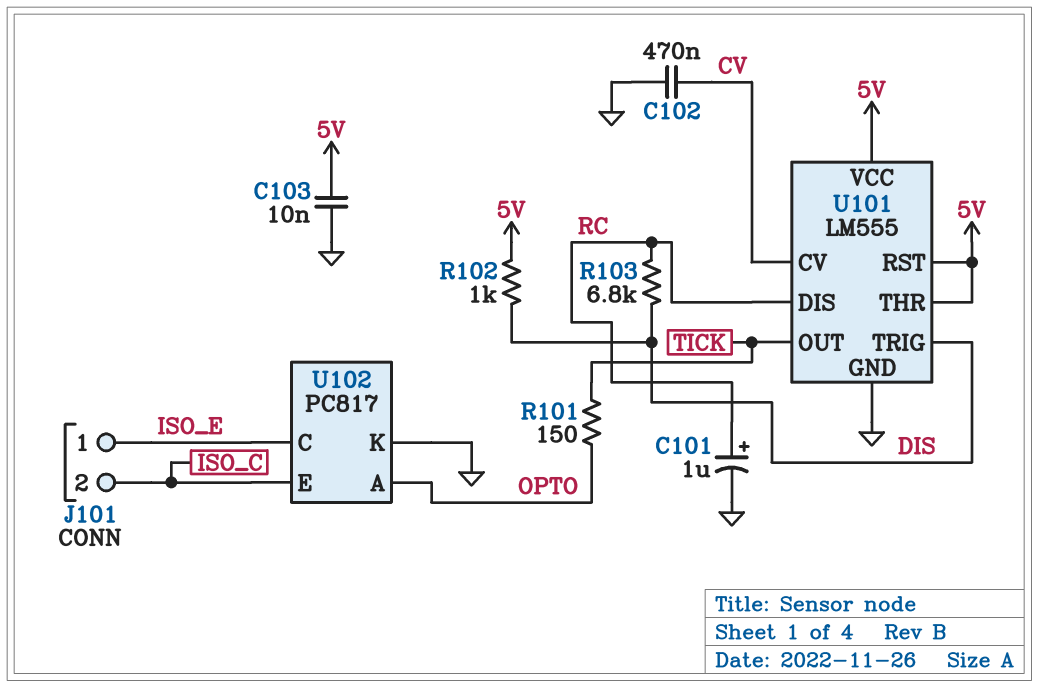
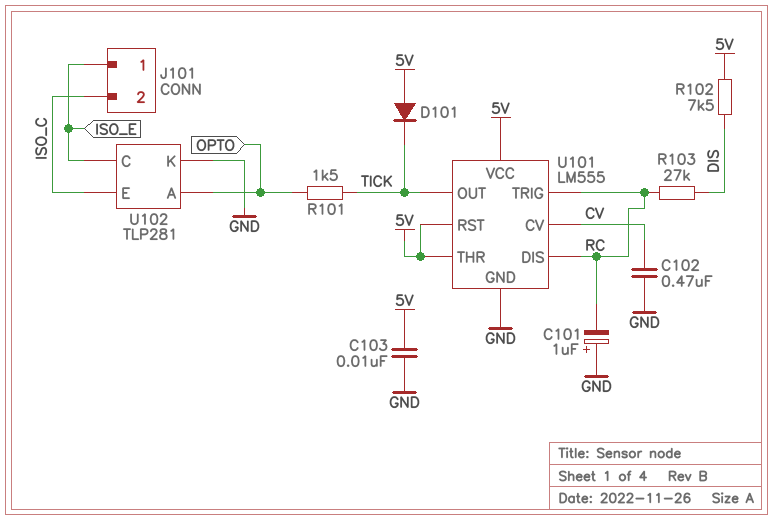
C101: 1uF (plus RC, minus GND) -> 1uF (plus GND, minus RC)
D101: none -> diode (A 5V, K TICK)
R101: 150 (OPTO, TICK) -> 1.5k (OPTO, TICK)
R102: 1k (5V, DIS) -> 7.5k (5V, DIS)
R103: 6.8k (DIS, RC) -> 27k (DIS, RC)
U101 pin TRIG: DIS -> RC
U102: PC817 -> TLP281

